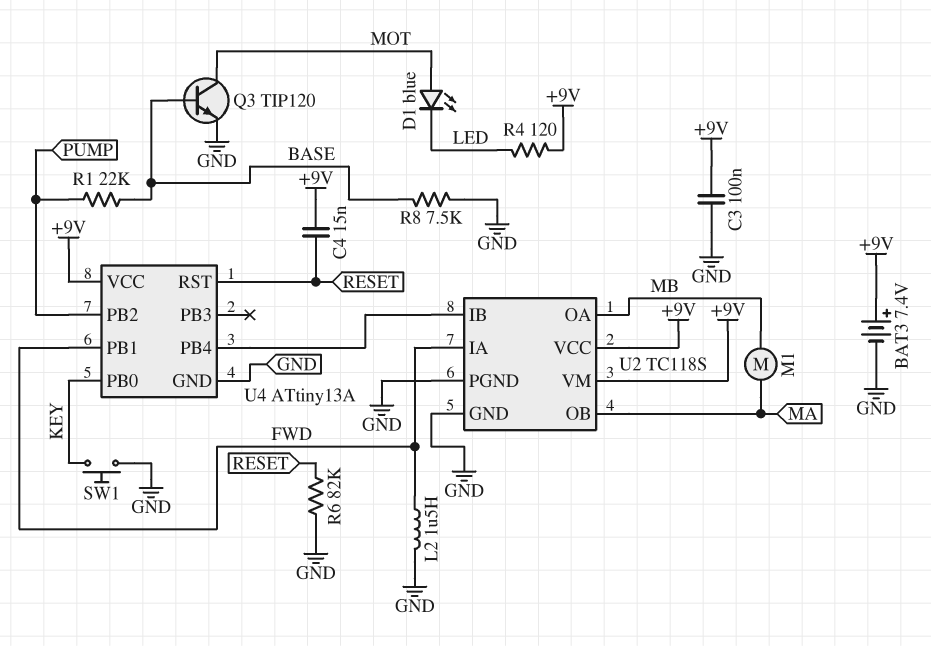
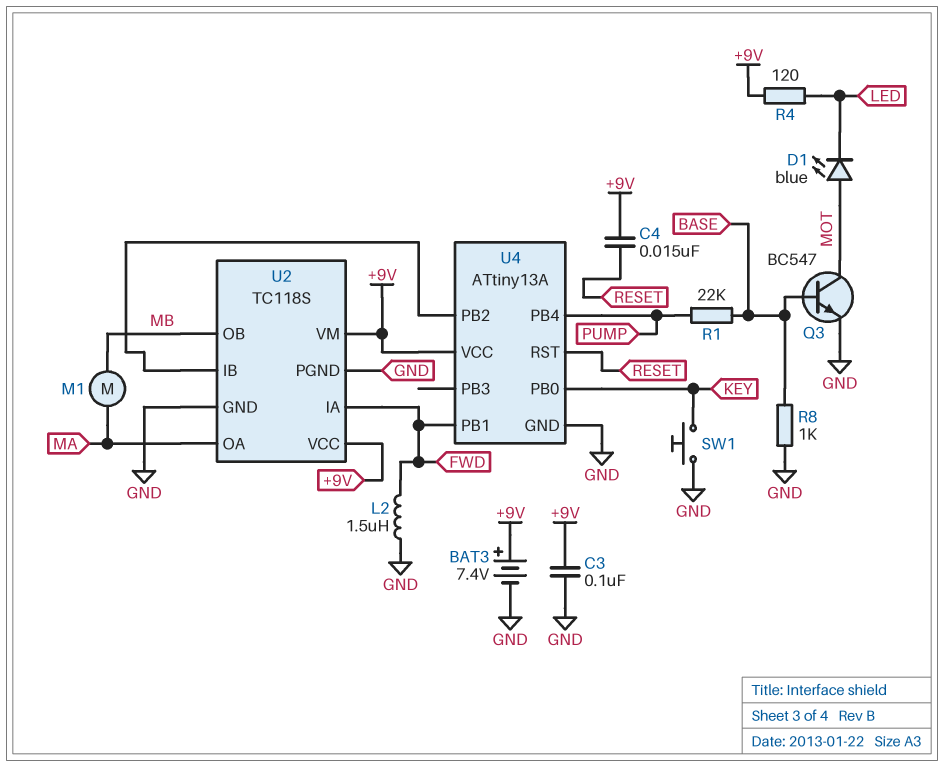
Q3: NPN TIP120 (B BASE, C MOT, E GND) -> NPN BC547 (B BASE, C MOT, E GND)
R6: 82k (GND, RESET) -> none
R8: 7.5k (BASE, GND) -> 1k (BASE, GND)
U2 pin OA: MB -> MA
U2 pin OB: MA -> MB
U4 pin PB2: PUMP -> U2/IB
U4 pin PB4: U2/IB -> PUMP

